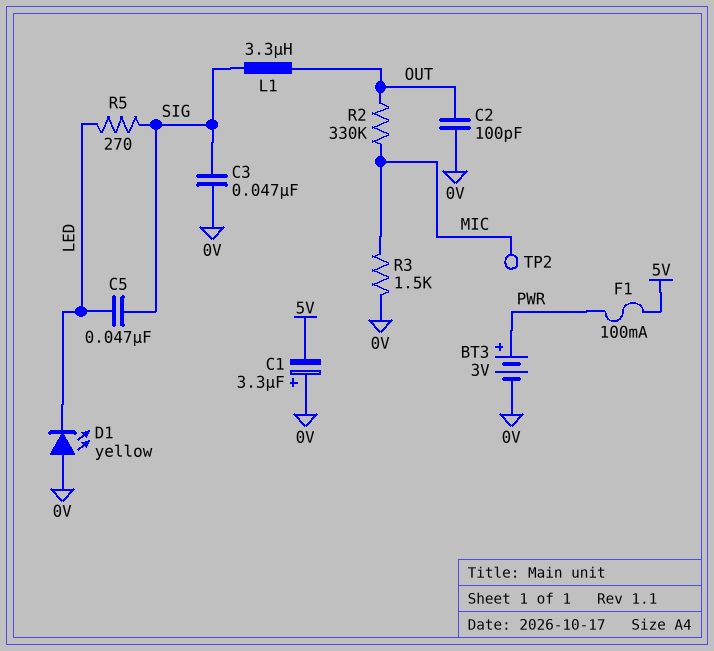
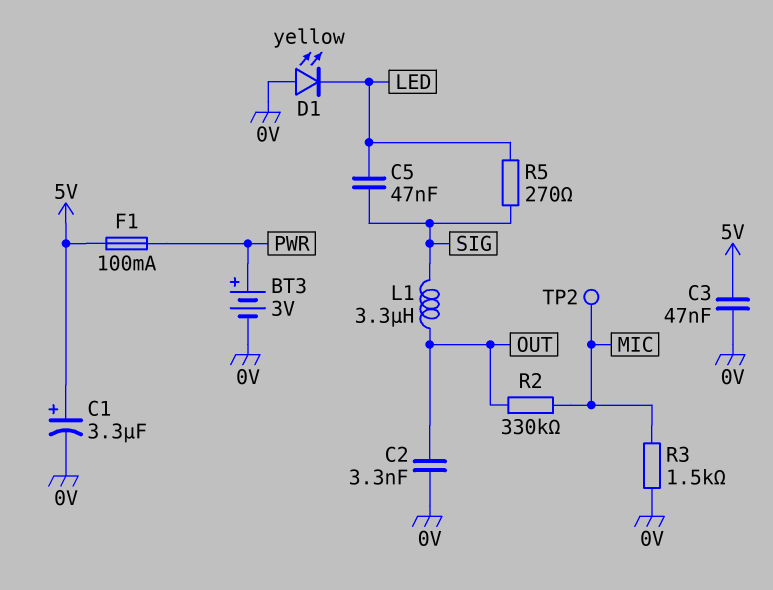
C1: 3.3uF (plus 0V, minus 5V) -> 3.3uF (plus 5V, minus 0V)
C2: 100pF (0V, OUT) -> 3.3nF (0V, OUT)
C3: 47nF (0V, SIG) -> 47nF (0V, 5V)

